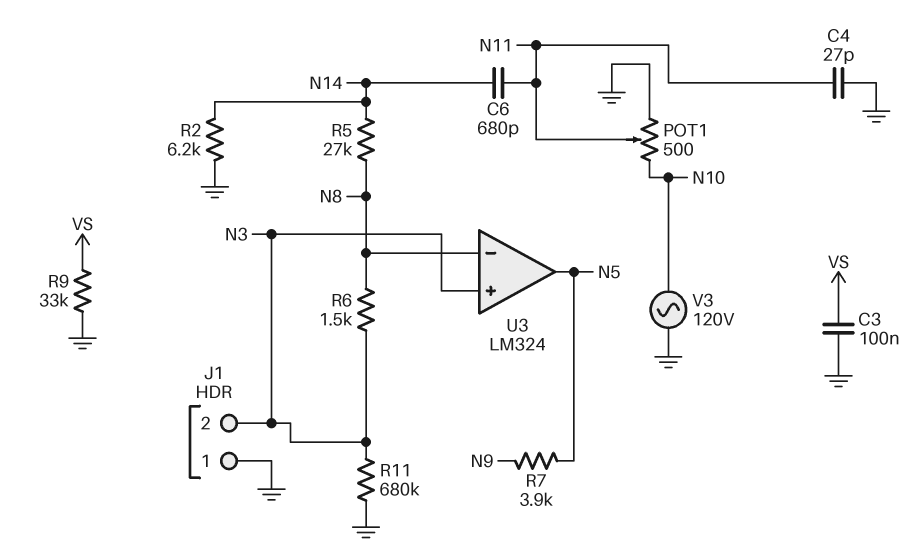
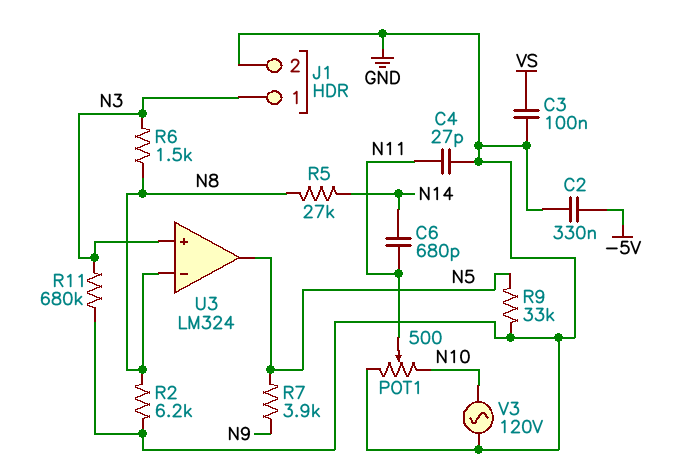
C2: none -> 330nF (-5V, GND)
J1 pin 1: GND -> N3
J1 pin 2: N3 -> GND
R2: 6.2k (GND, N14) -> 6.2k (GND, N8)
R9: 33k (GND, VS) -> 33k (GND, N5)

